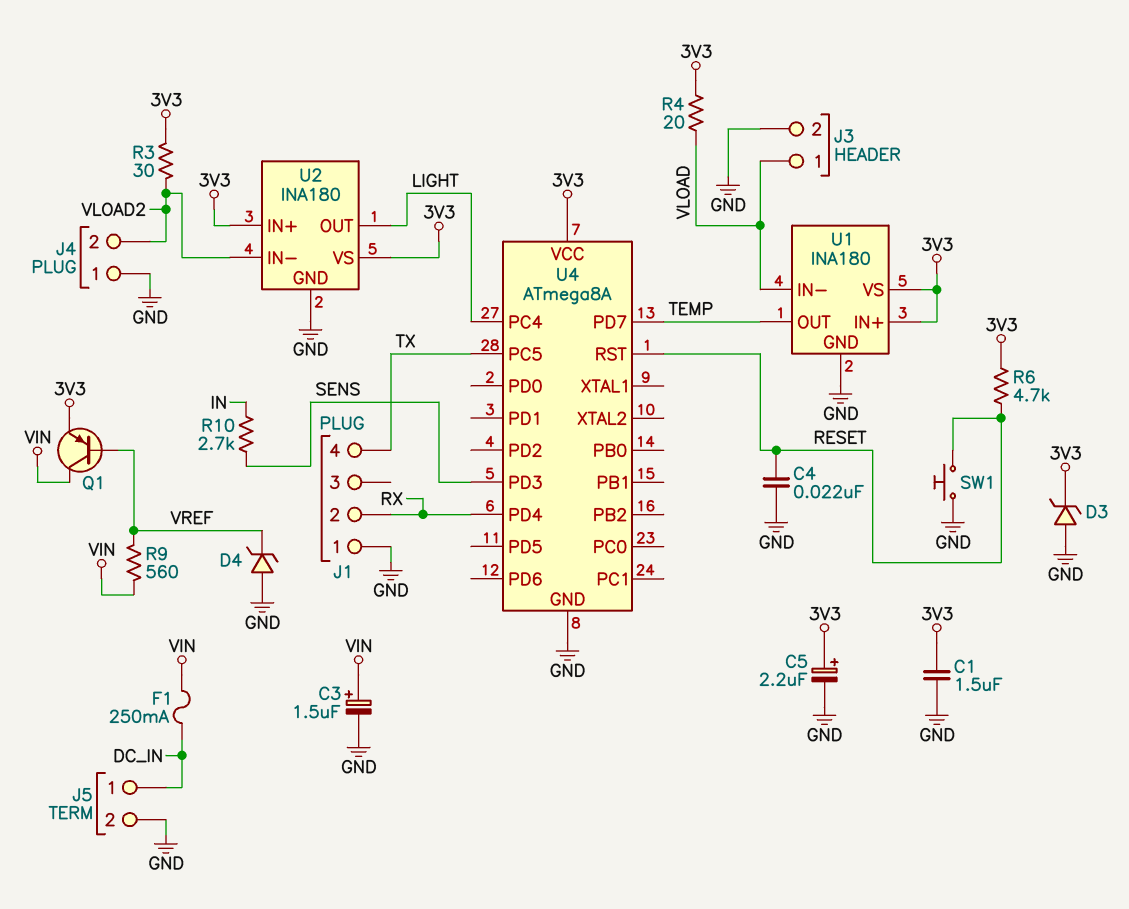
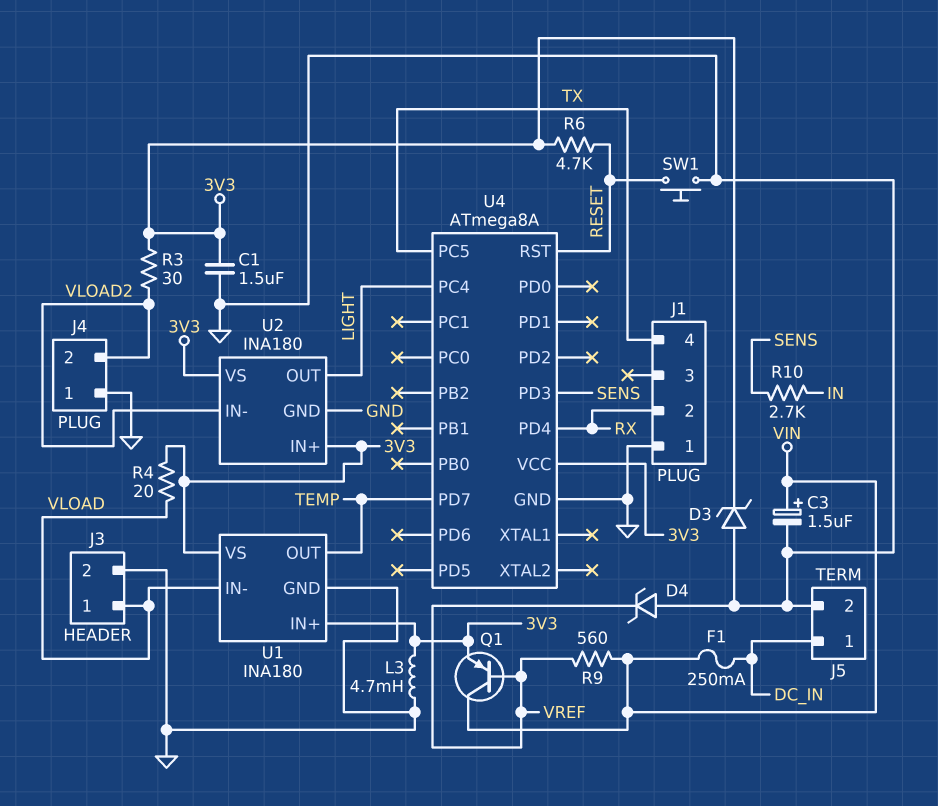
C4: 22nF (GND, RESET) -> none
C5: 2.2uF (plus 3V3, minus GND) -> none
L3: none -> 4.7mH (3V3, GND)

